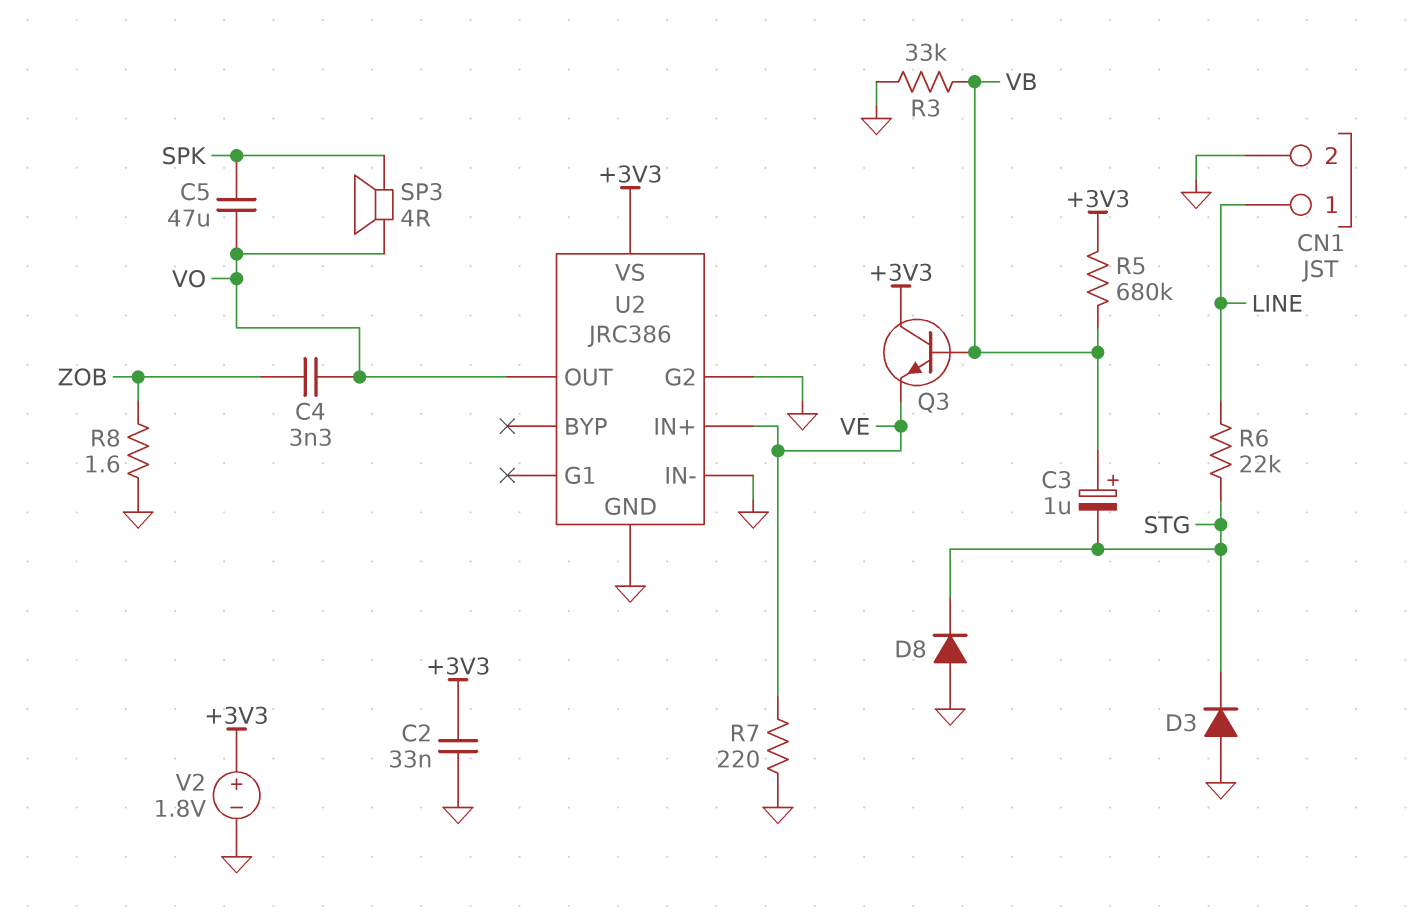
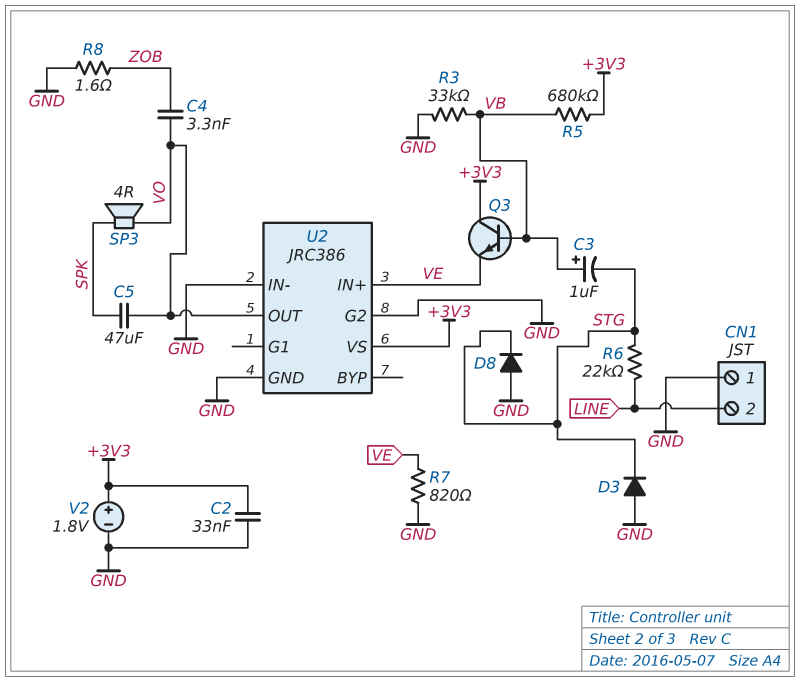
CN1 pin 1: LINE -> GND
CN1 pin 2: GND -> LINE
R7: 220 (GND, VE) -> 820 (GND, VE)

